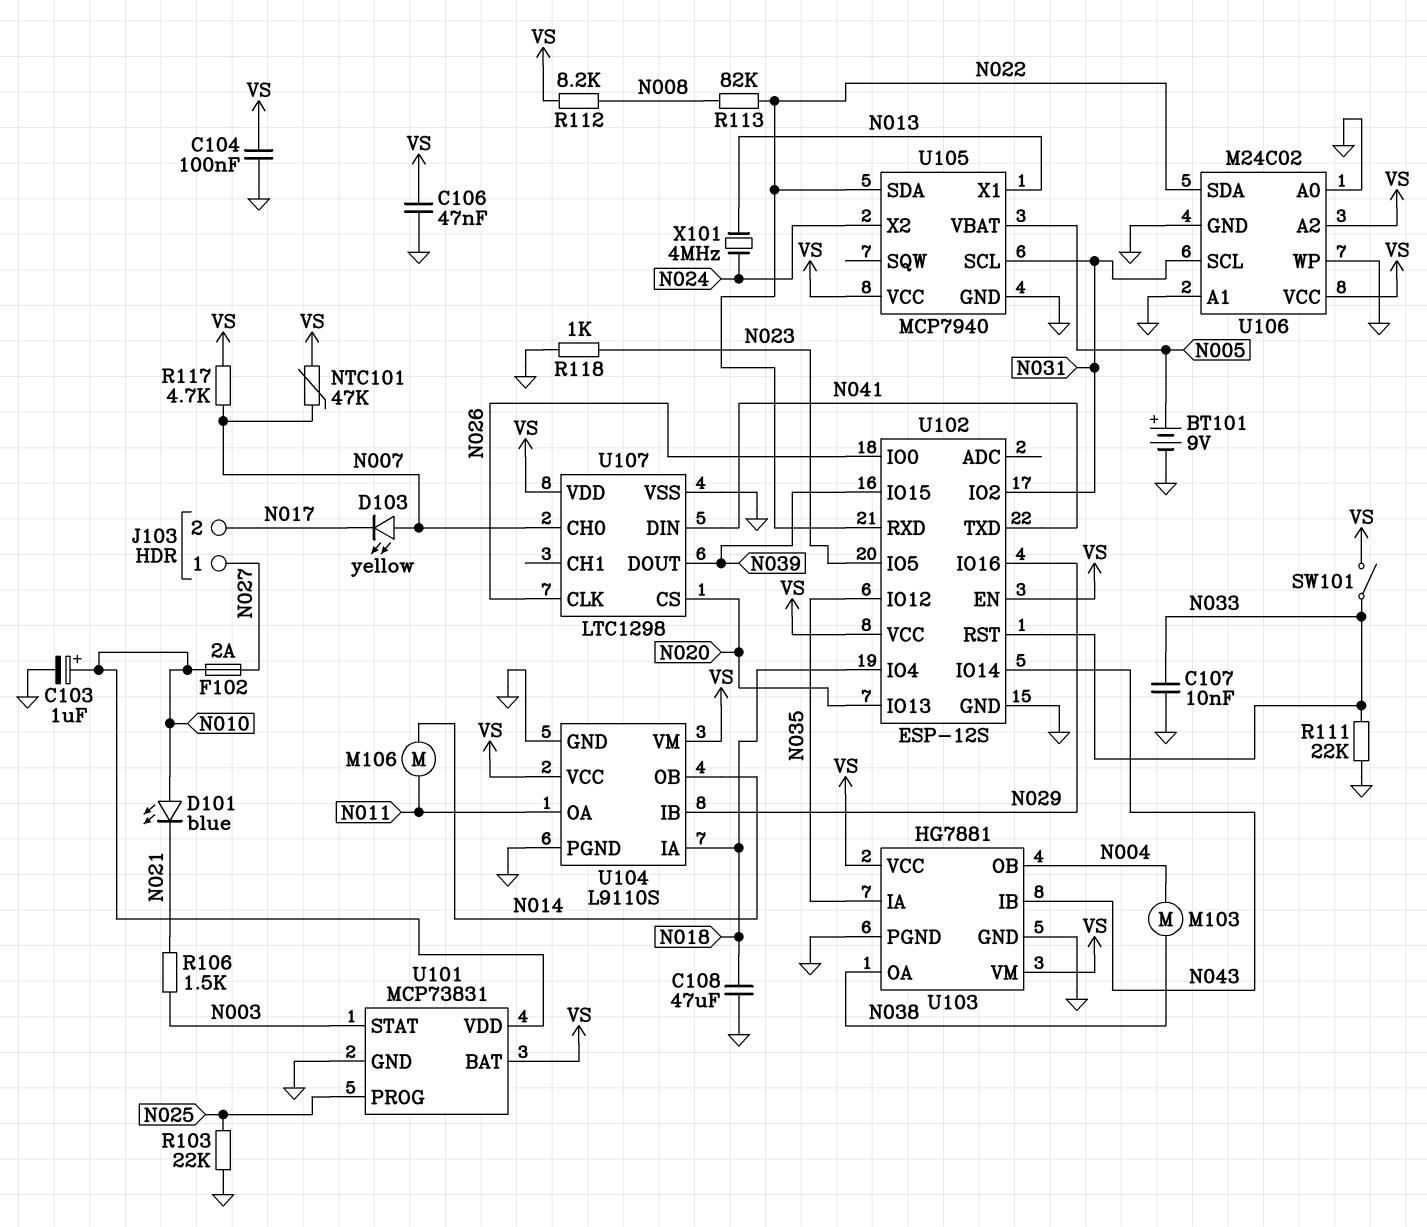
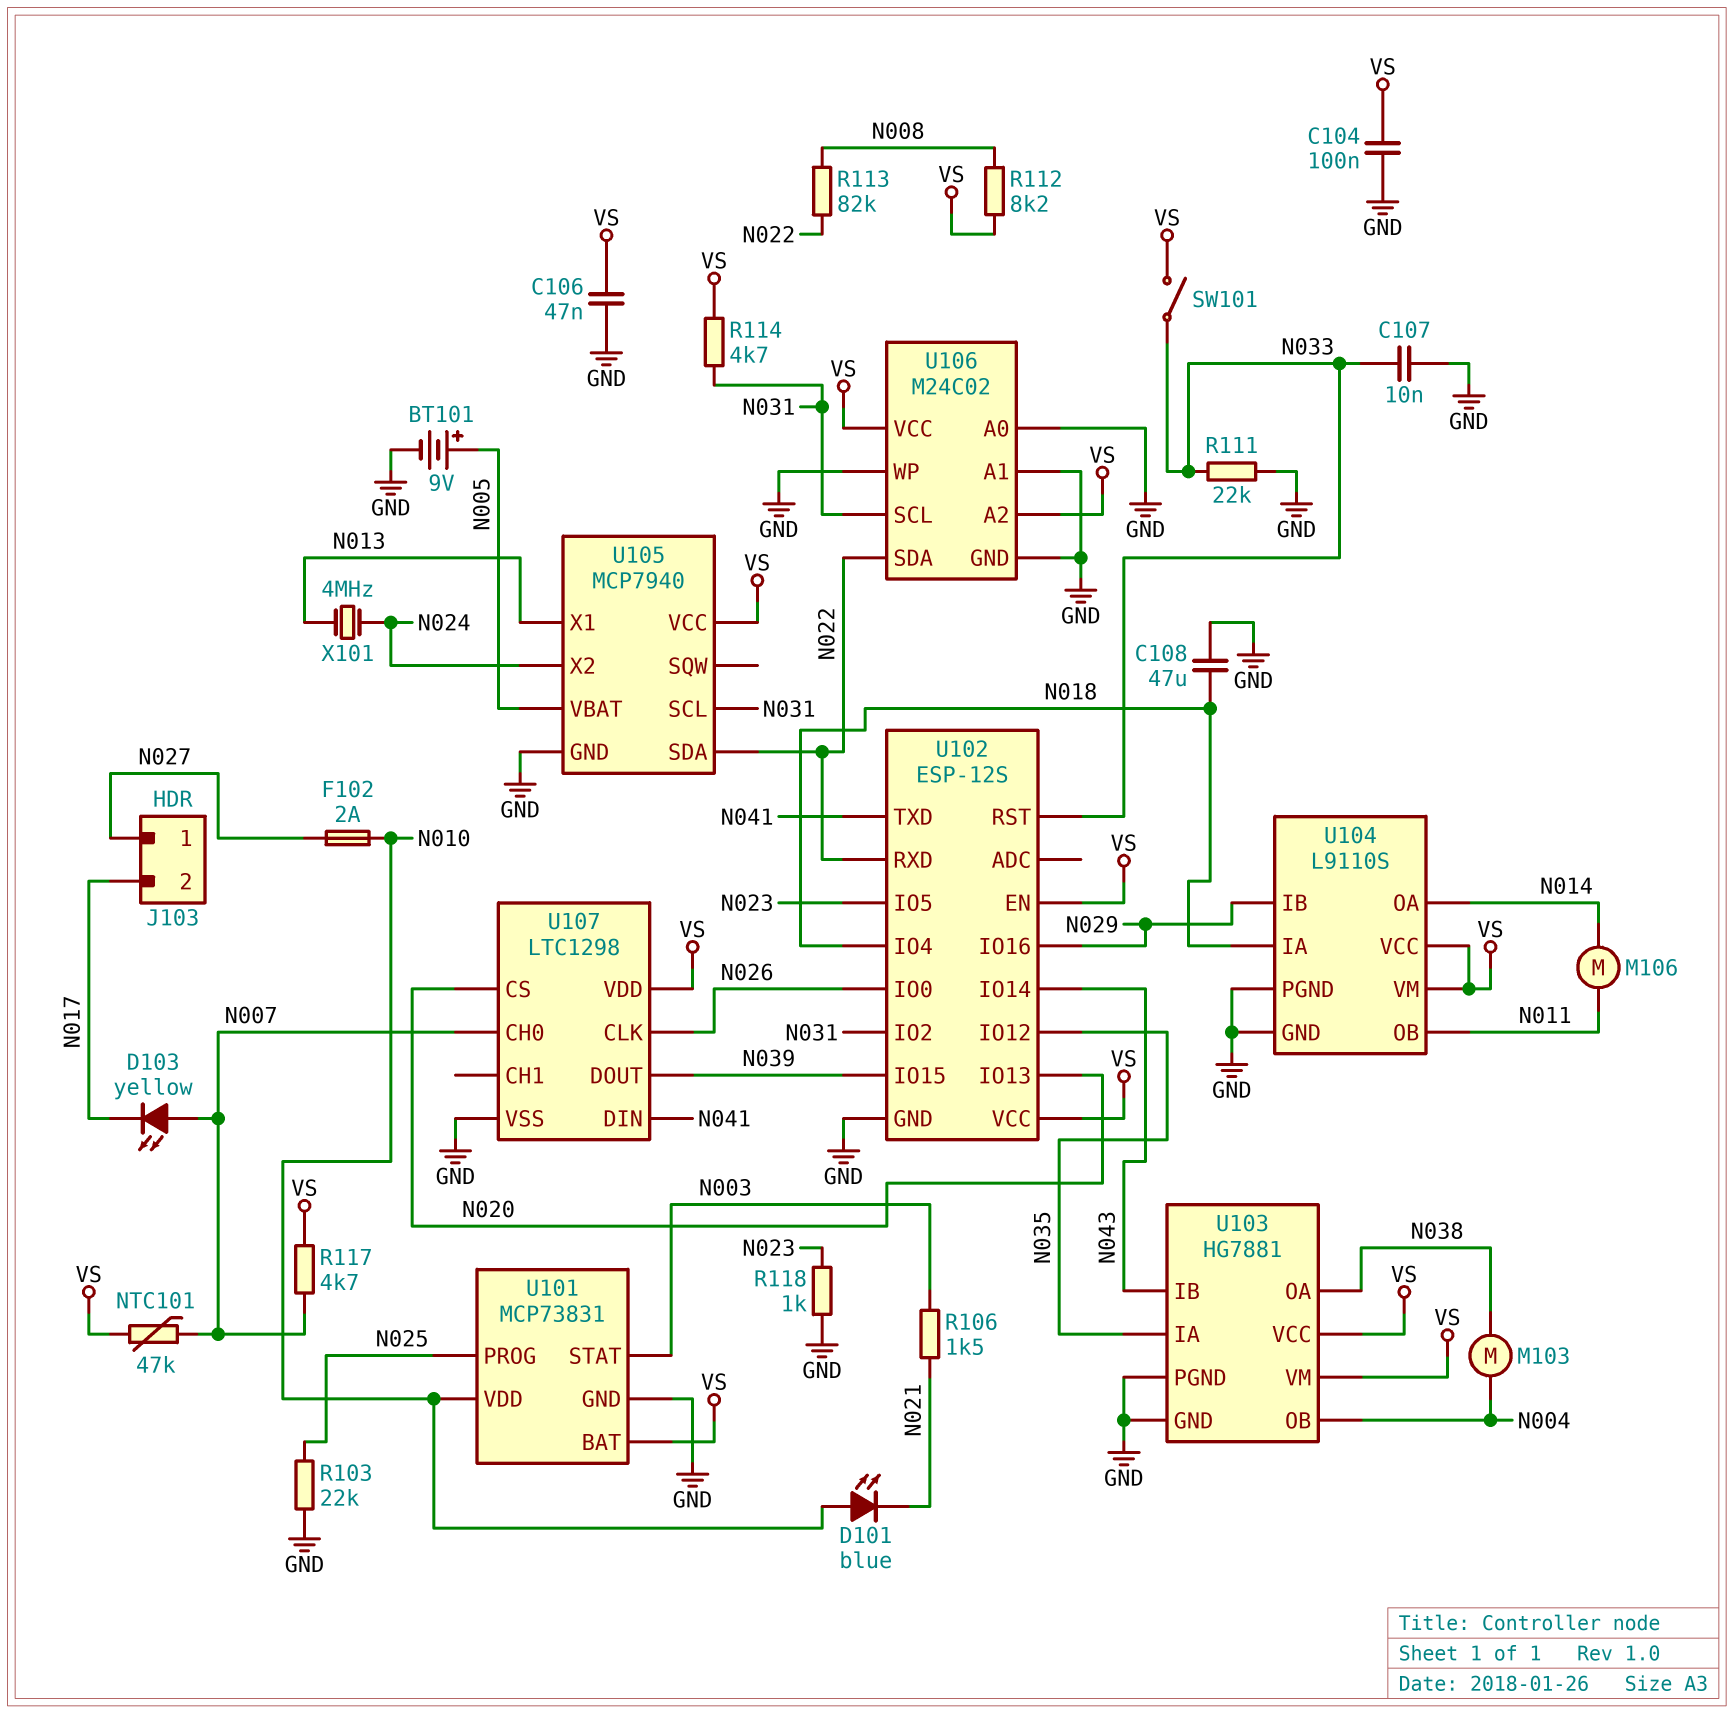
C103: 1uF (plus N010, minus GND) -> none
R114: none -> 4.7k (N031, VS)
U104 pin OA: N011 -> N014
U104 pin OB: N014 -> N011

